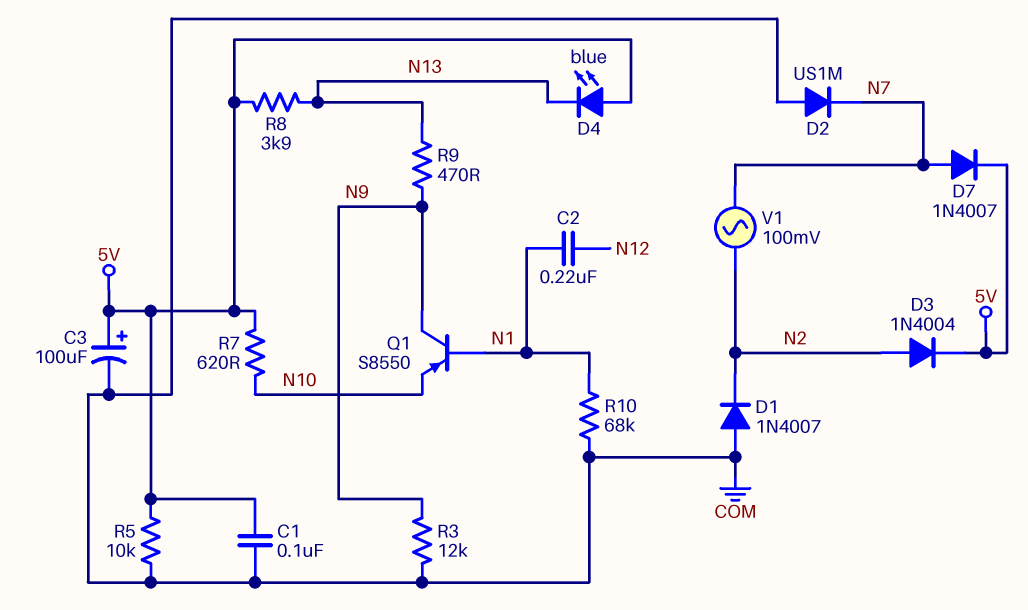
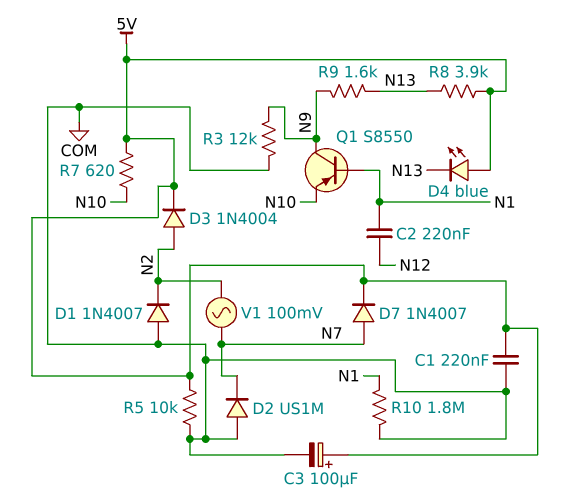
C1: 100nF (5V, COM) -> 220nF (5V, COM)
R9: 470 (N9, N13) -> 1.6k (N9, N13)
R10: 68k (COM, N1) -> 1.8M (COM, N1)

